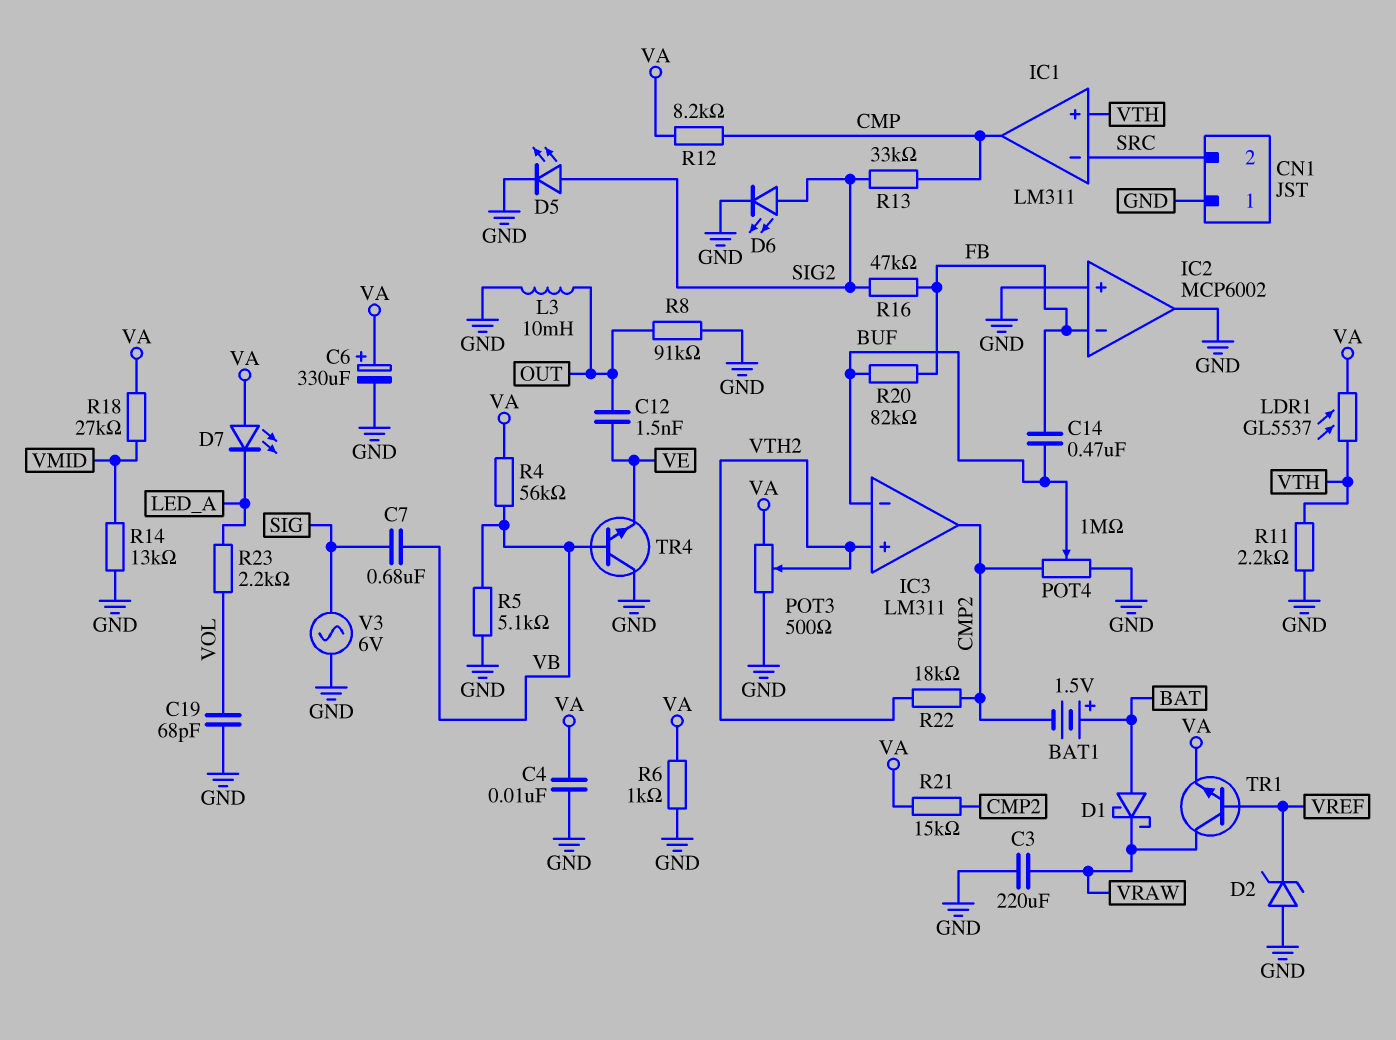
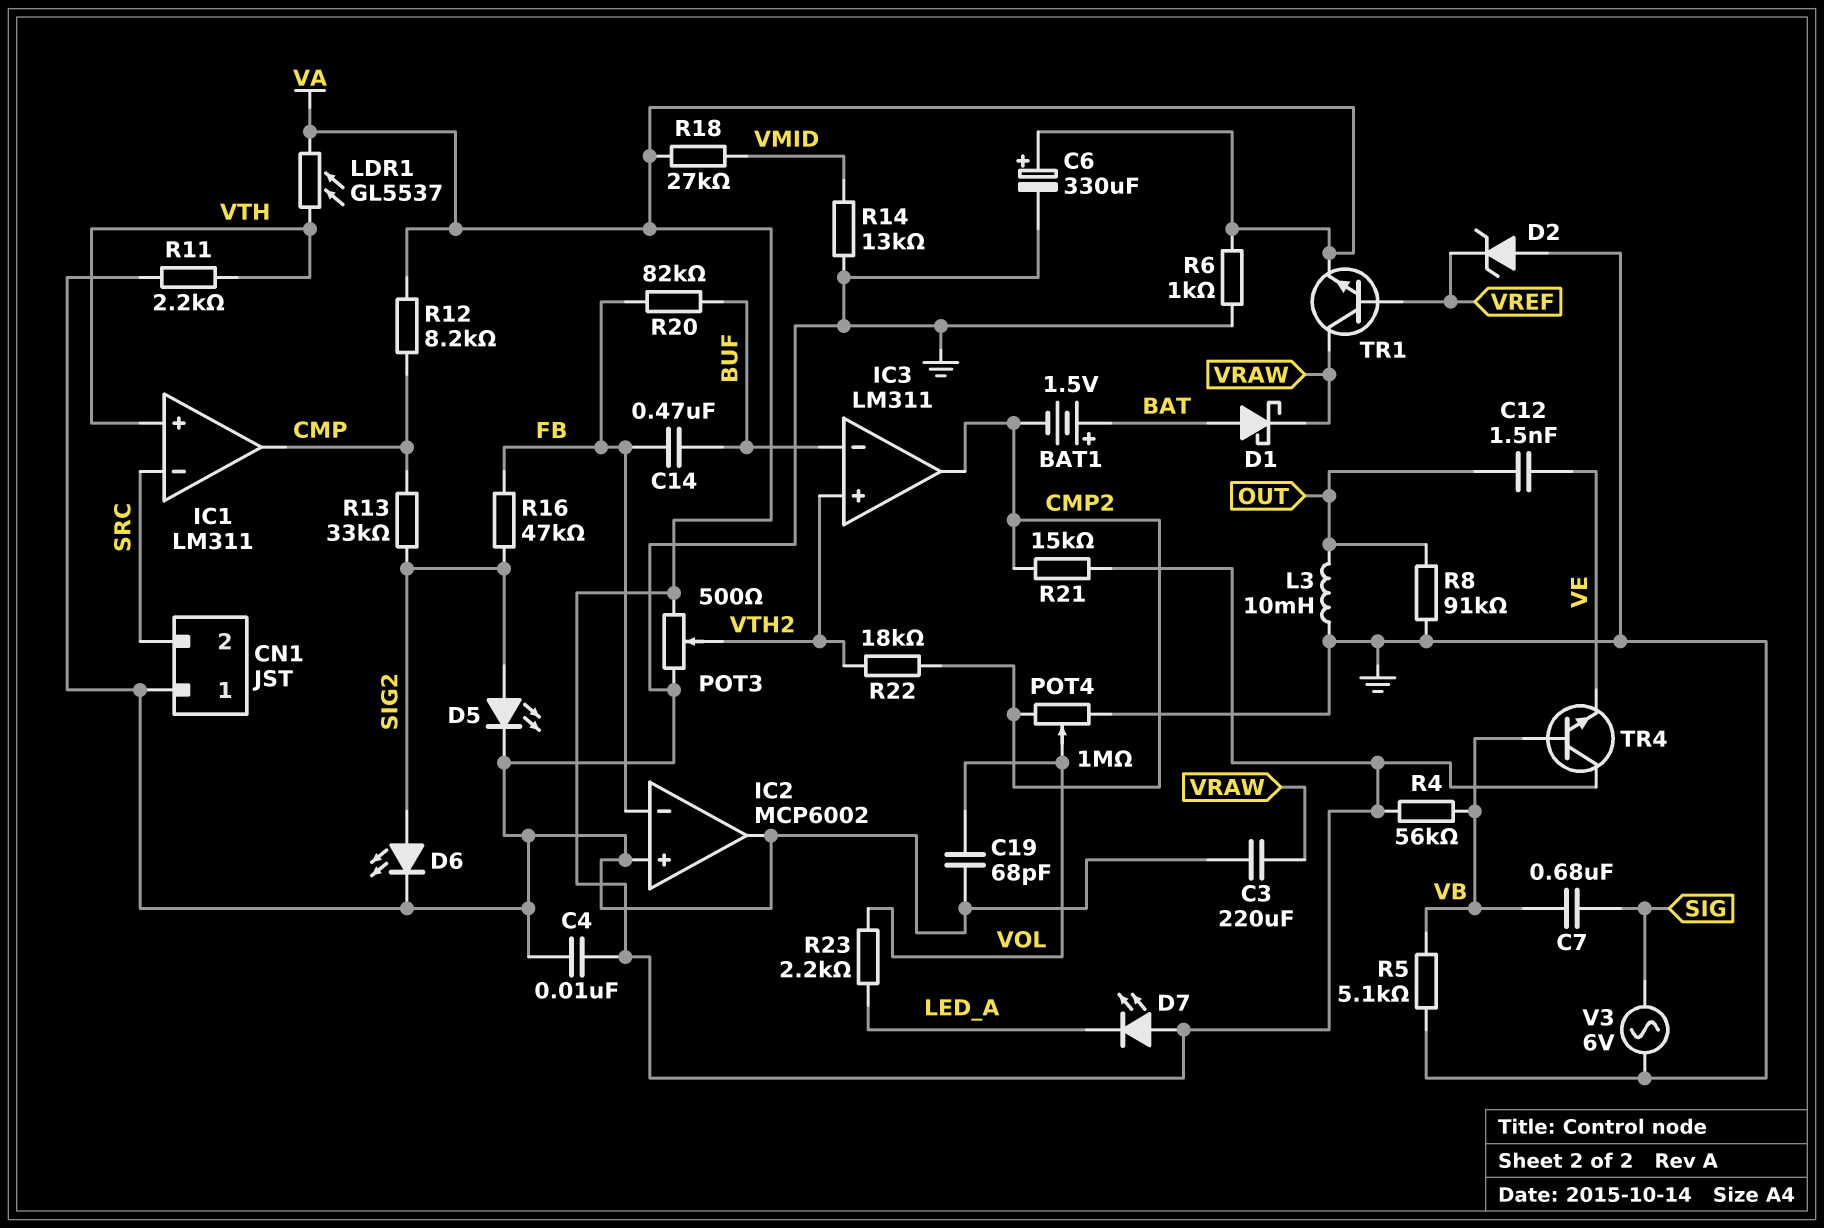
POT4: 1M (CMP2, GND, wiper BUF) -> 1M (CMP2, GND, wiper VOL)
TR4: NPN (B VB, C GND, E VE) -> NPN (B VB, C VA, E VE)

